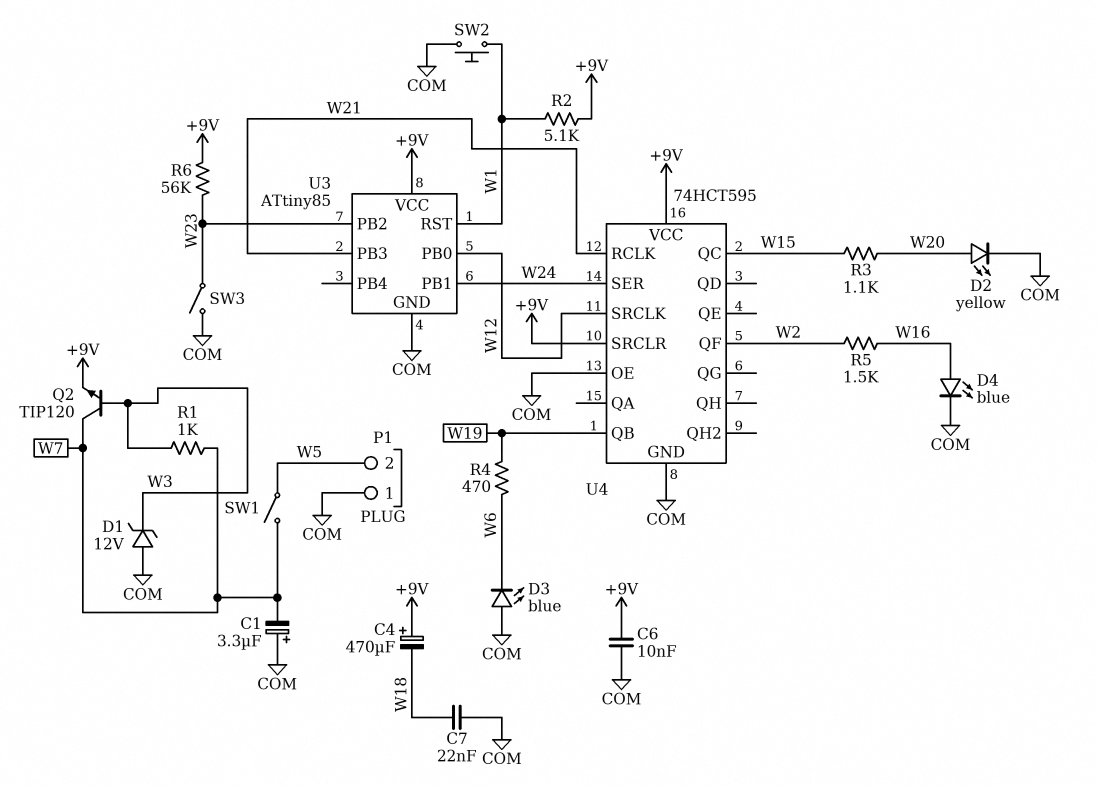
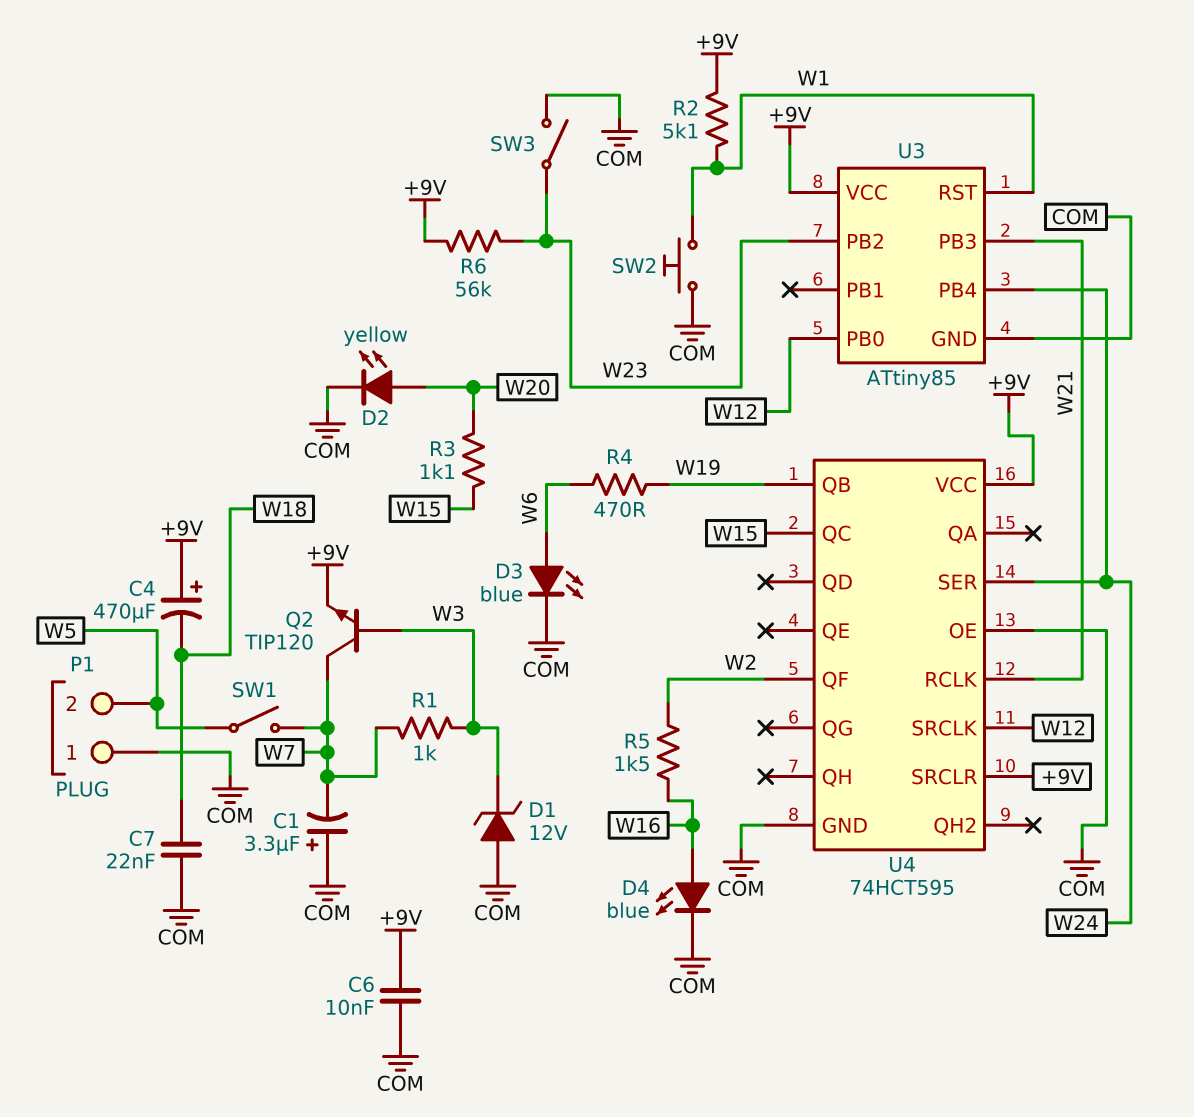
D3: LED blue (A COM, K W6) -> LED blue (A W6, K COM)
U3 pin PB1: W24 -> none
U3 pin PB4: none -> W24

